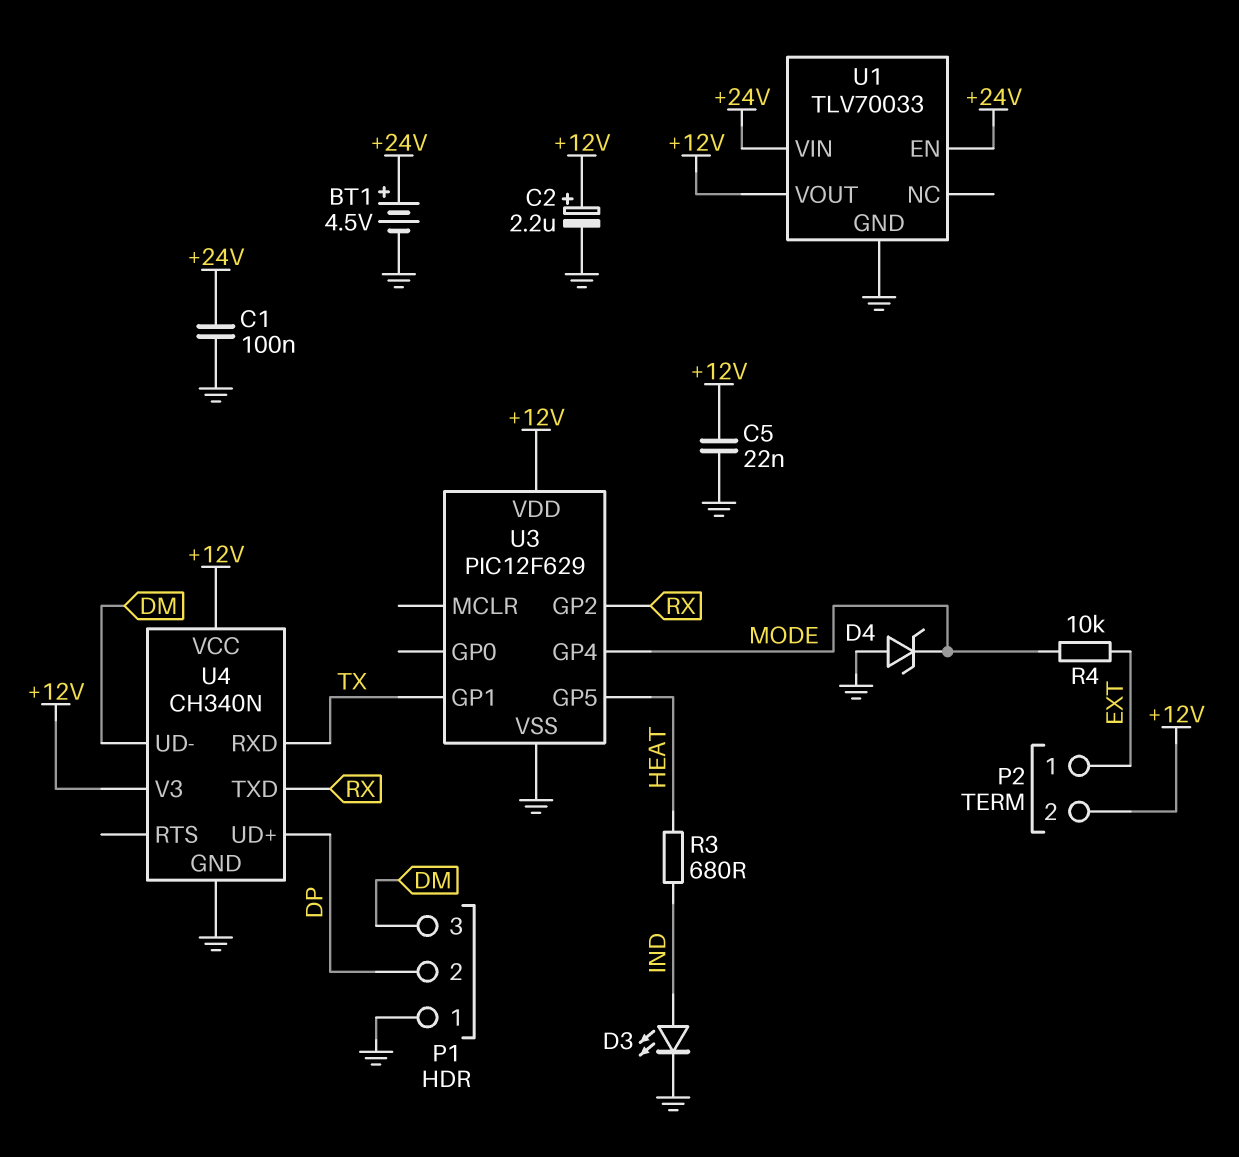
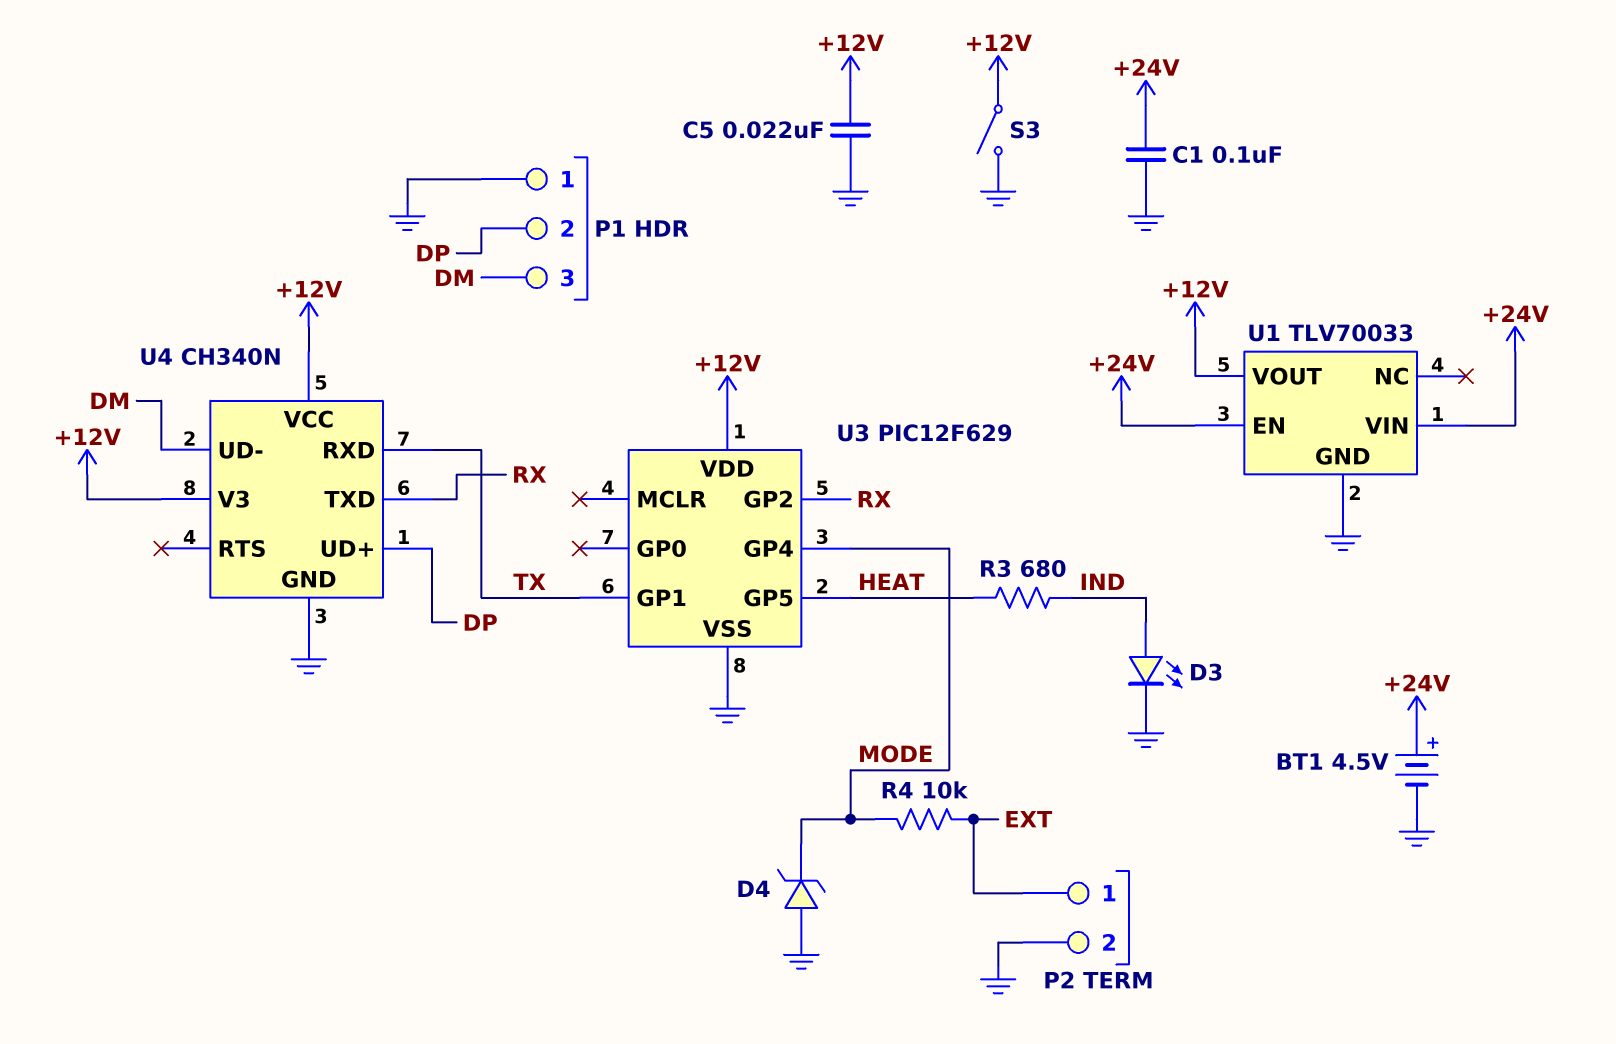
C2: 2.2uF (plus +12V, minus GND) -> none
P2 pin 2: +12V -> GND
S3: none -> switch (+12V, GND)

